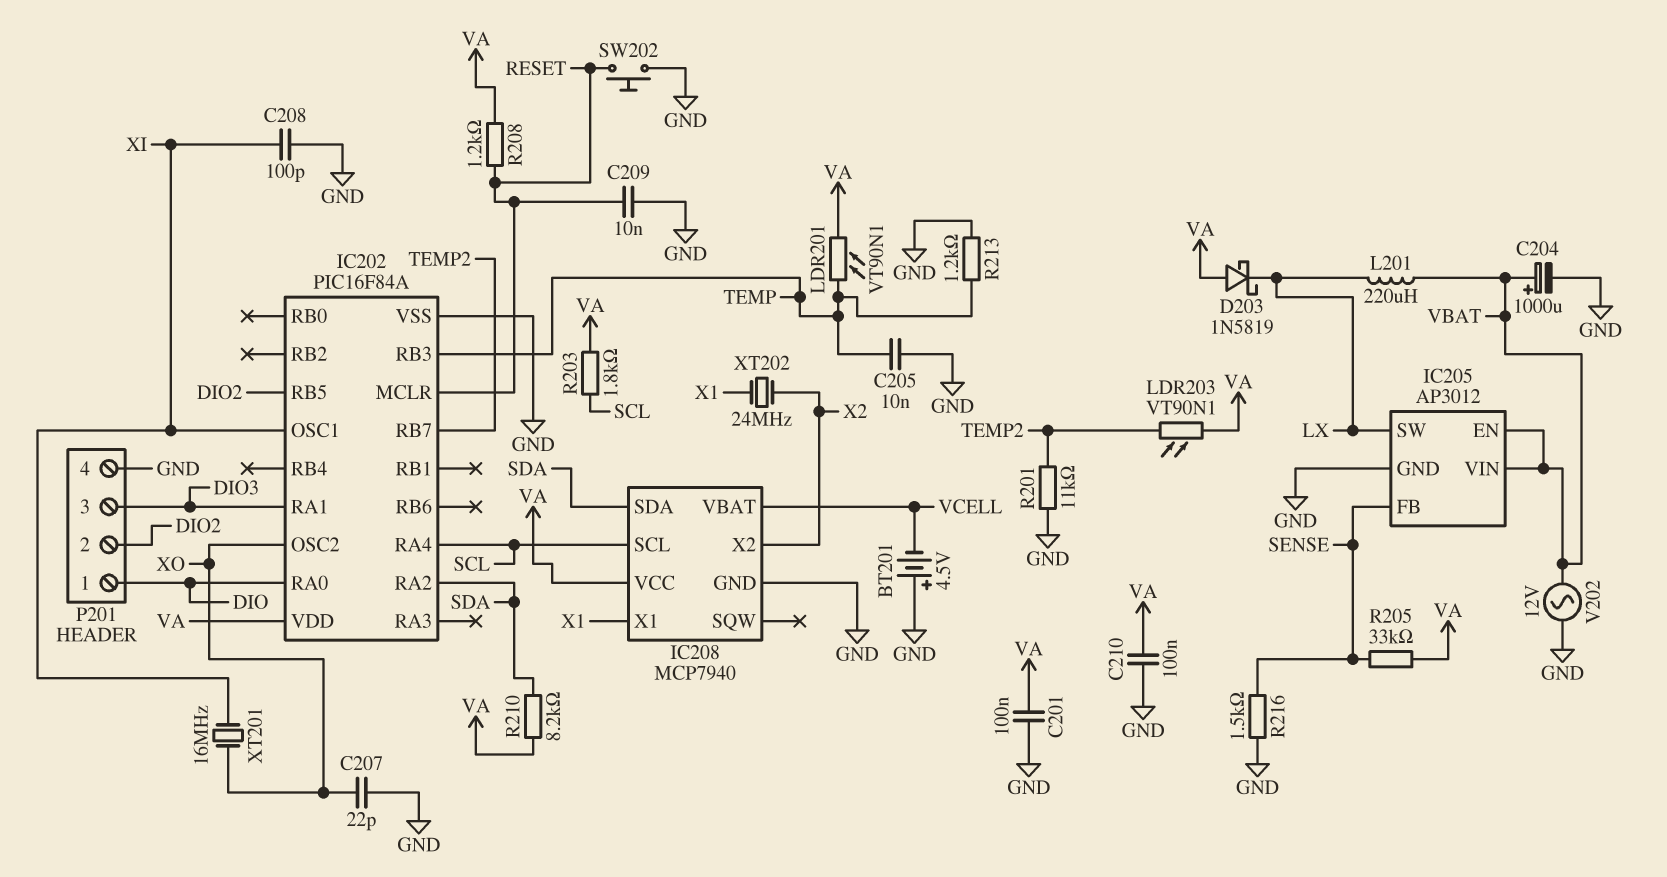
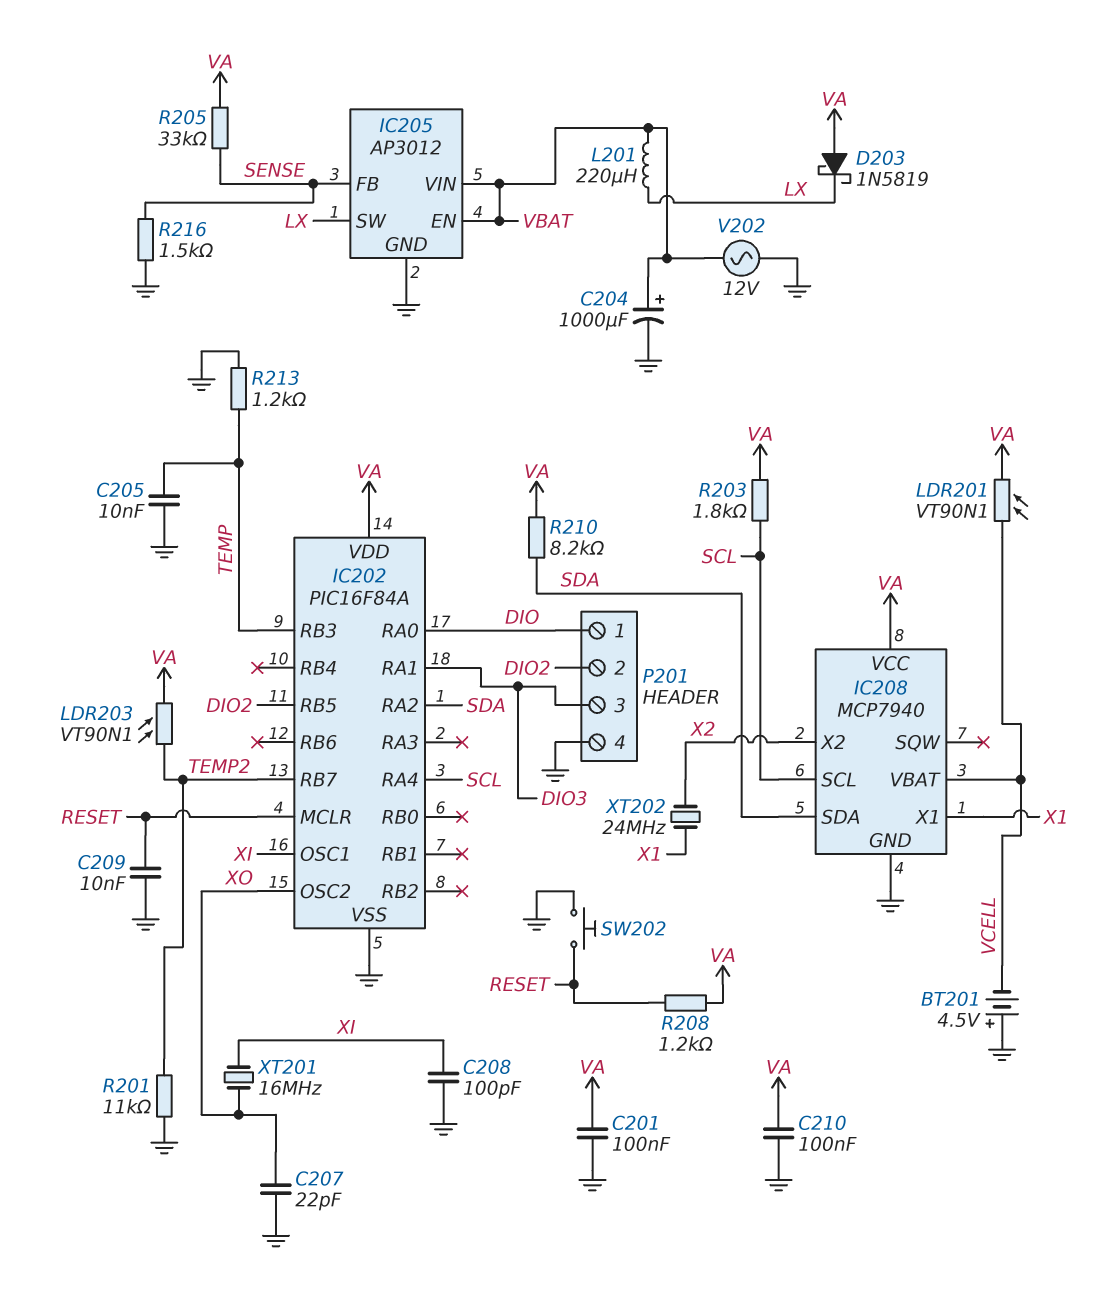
LDR201: VT90N1 (TEMP, VA) -> VT90N1 (VA, VCELL)

